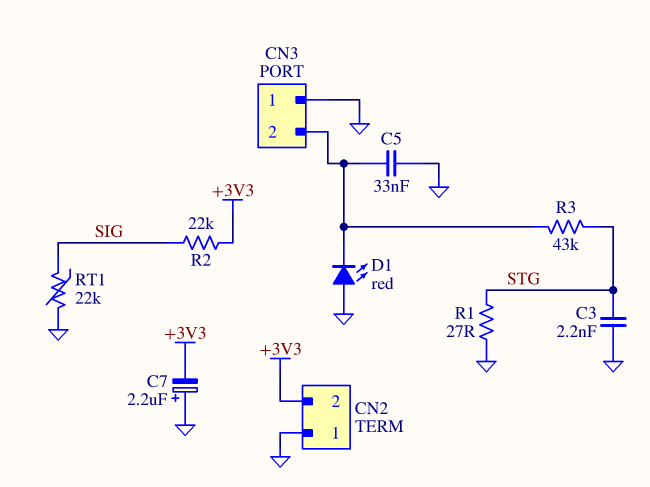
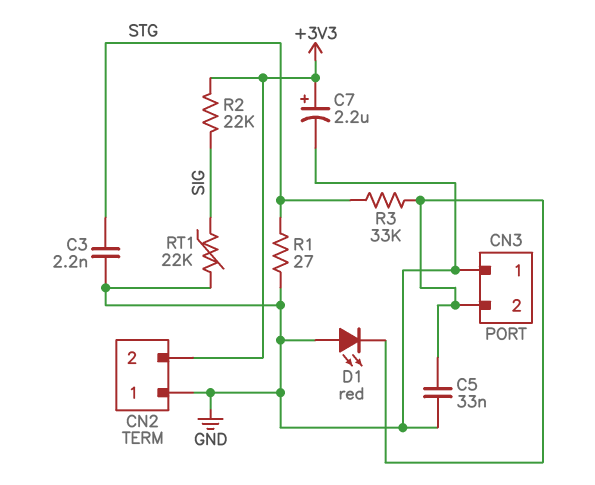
C7: 2.2uF (plus GND, minus +3V3) -> 2.2uF (plus +3V3, minus GND)
R3: 43k (CN3/2, STG) -> 33k (CN3/2, STG)

